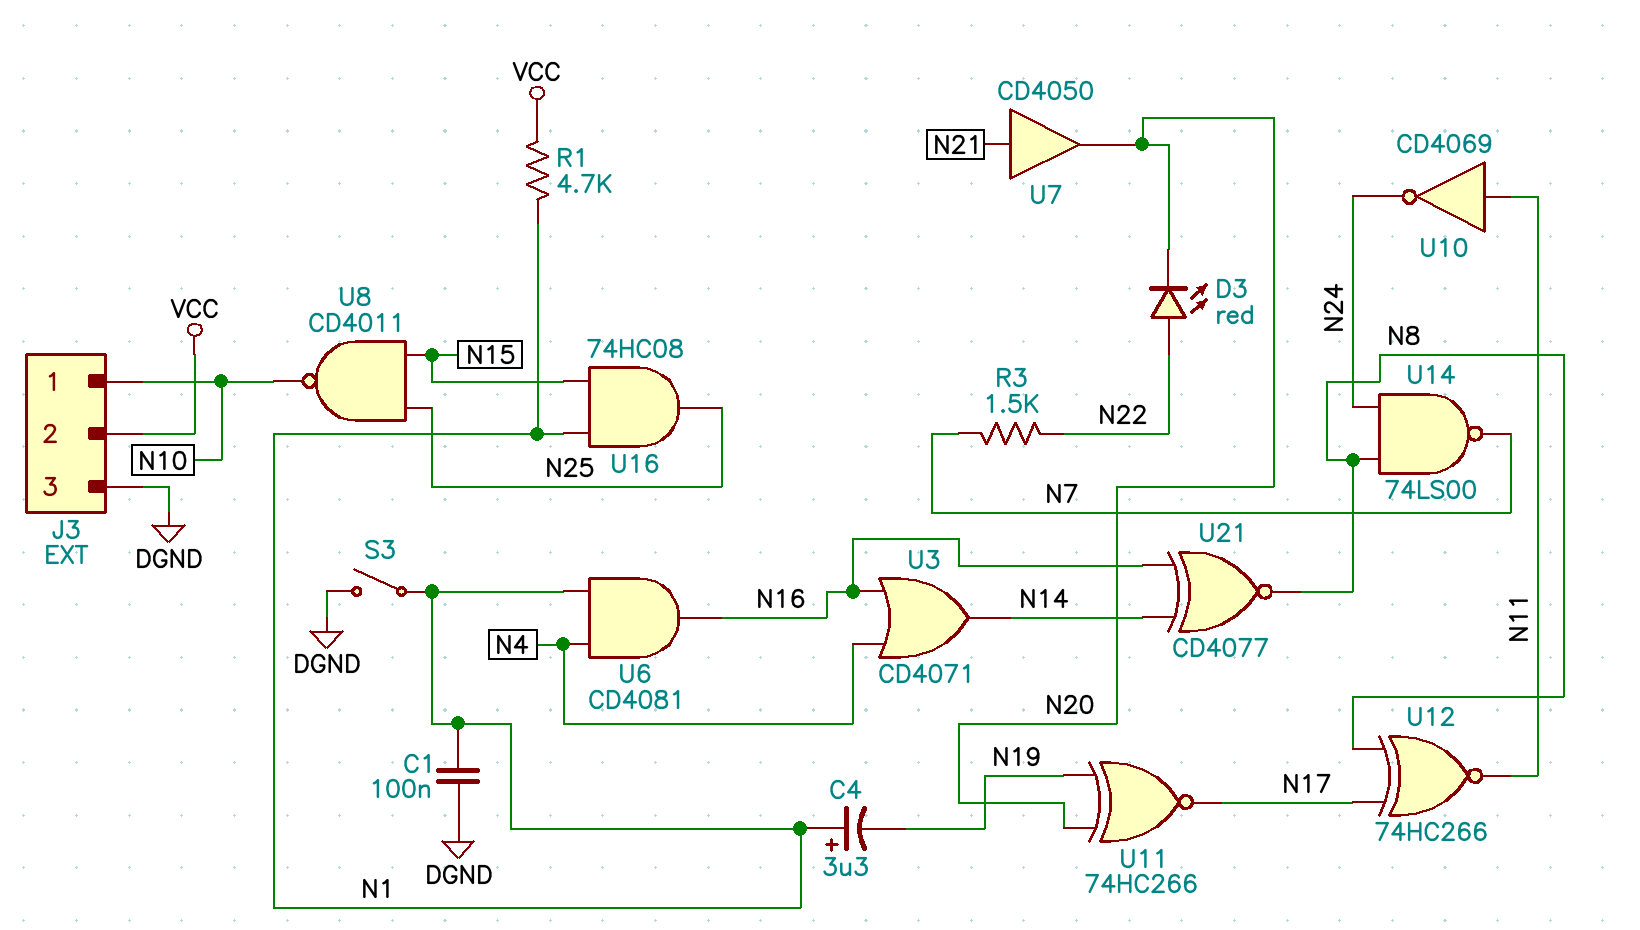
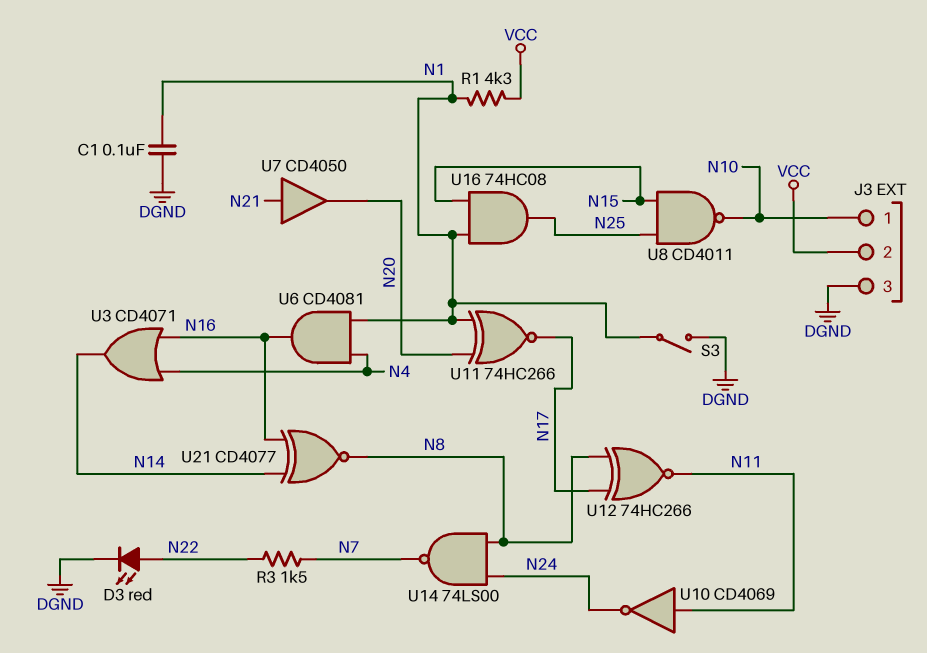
C4: 3.3uF (plus N1, minus N19) -> none
D3: LED red (A N22, K N20) -> LED red (A N22, K DGND)
R1: 4.7k (N1, VCC) -> 4.3k (N1, VCC)
U11: XNOR 74HC266 (in N19, in N20, out N17) -> XNOR 74HC266 (in N1, in N20, out N17)

